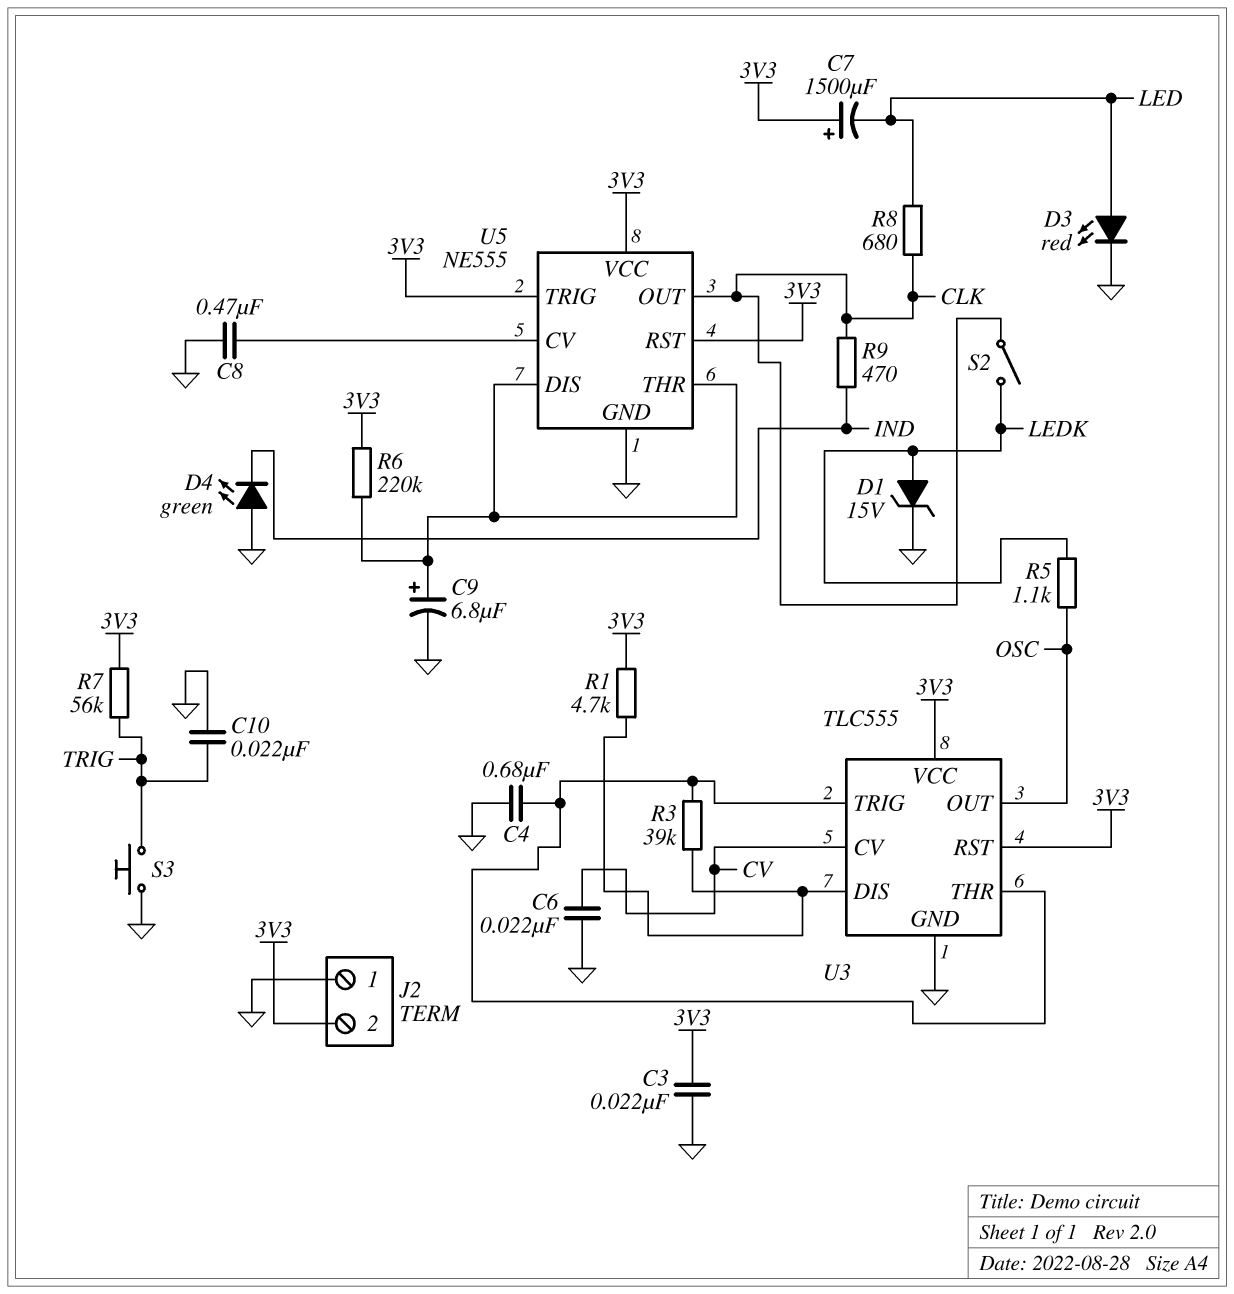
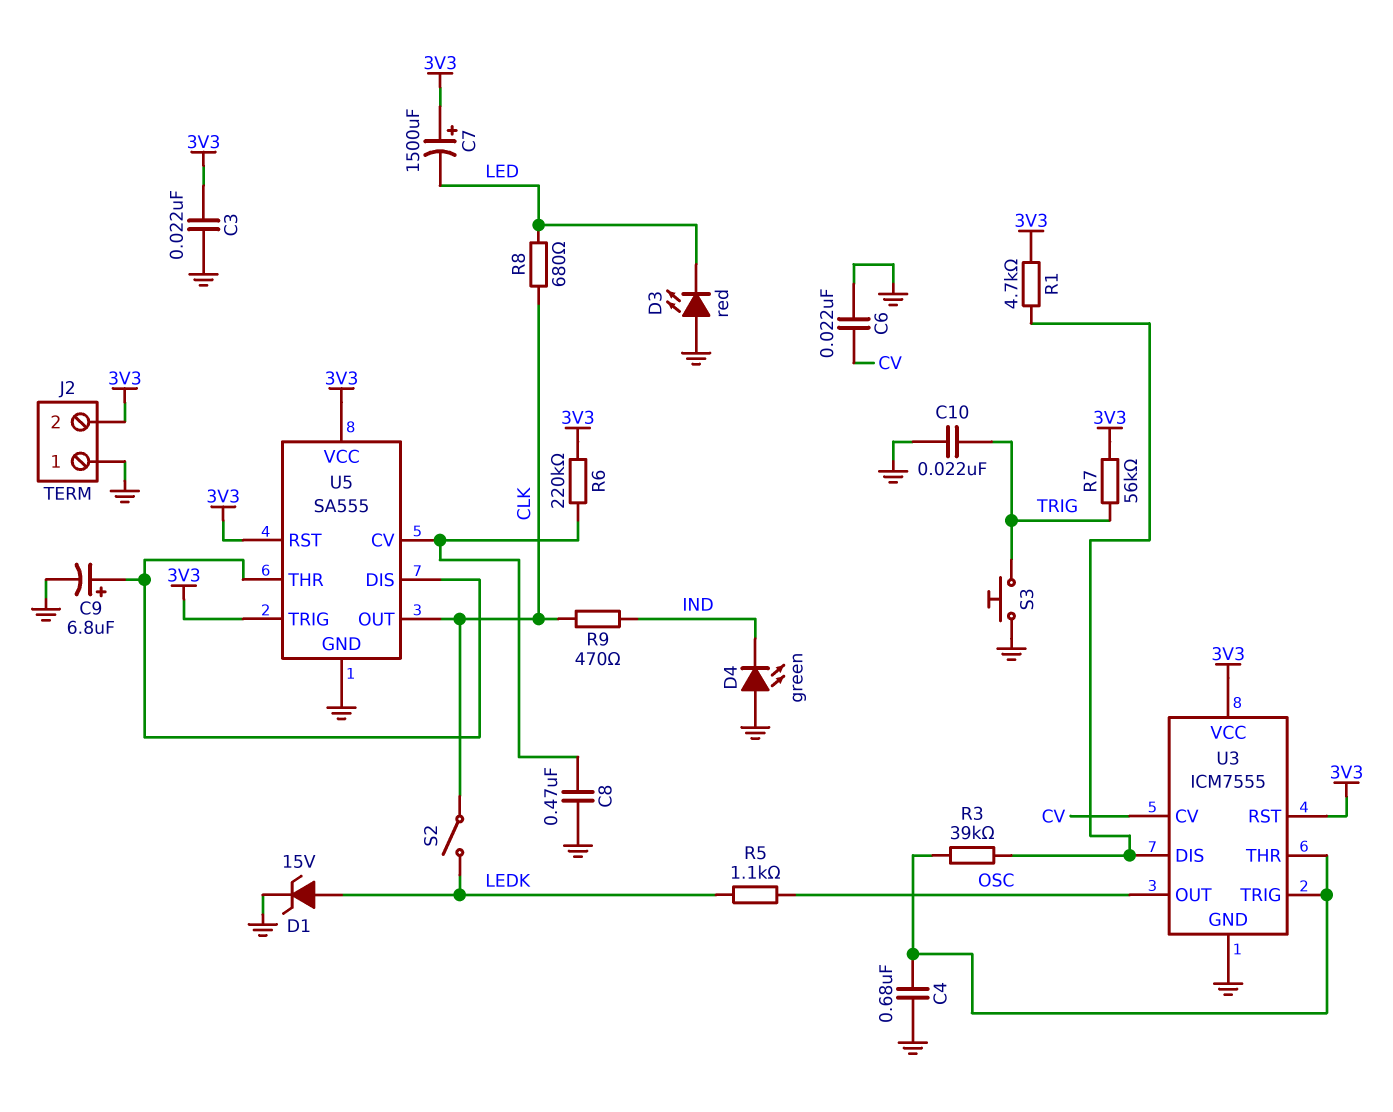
D3: LED red (A LED, K GND) -> LED red (A GND, K LED)
R6: 220k (3V3, U5/DIS) -> 220k (3V3, U5/CV)
U3: TLC555 -> ICM7555
U5: NE555 -> SA555

